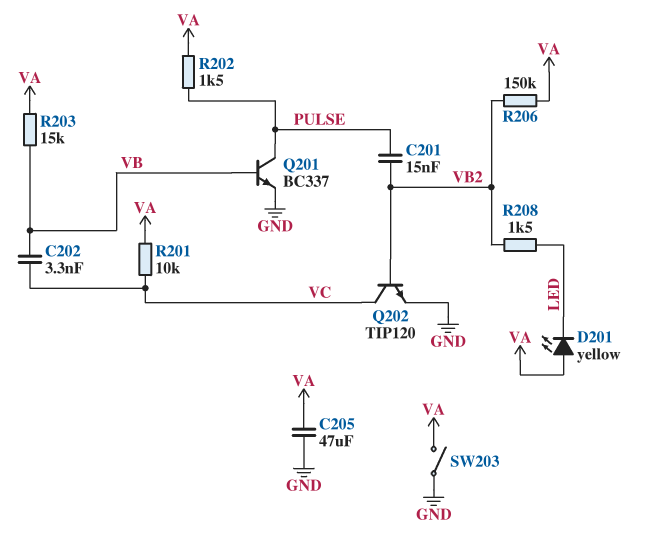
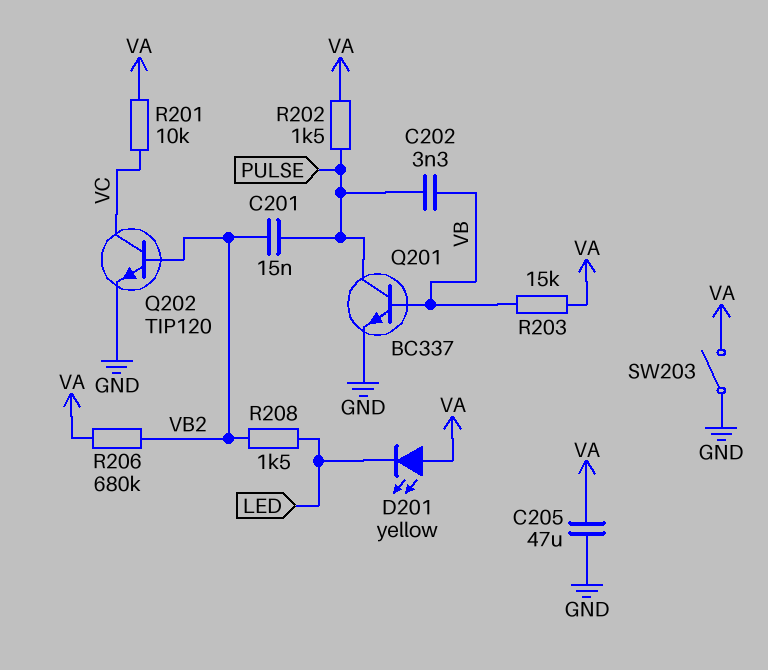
C202: 3.3nF (VB, VC) -> 3.3nF (PULSE, VB)
R206: 150k (VA, VB2) -> 680k (VA, VB2)

